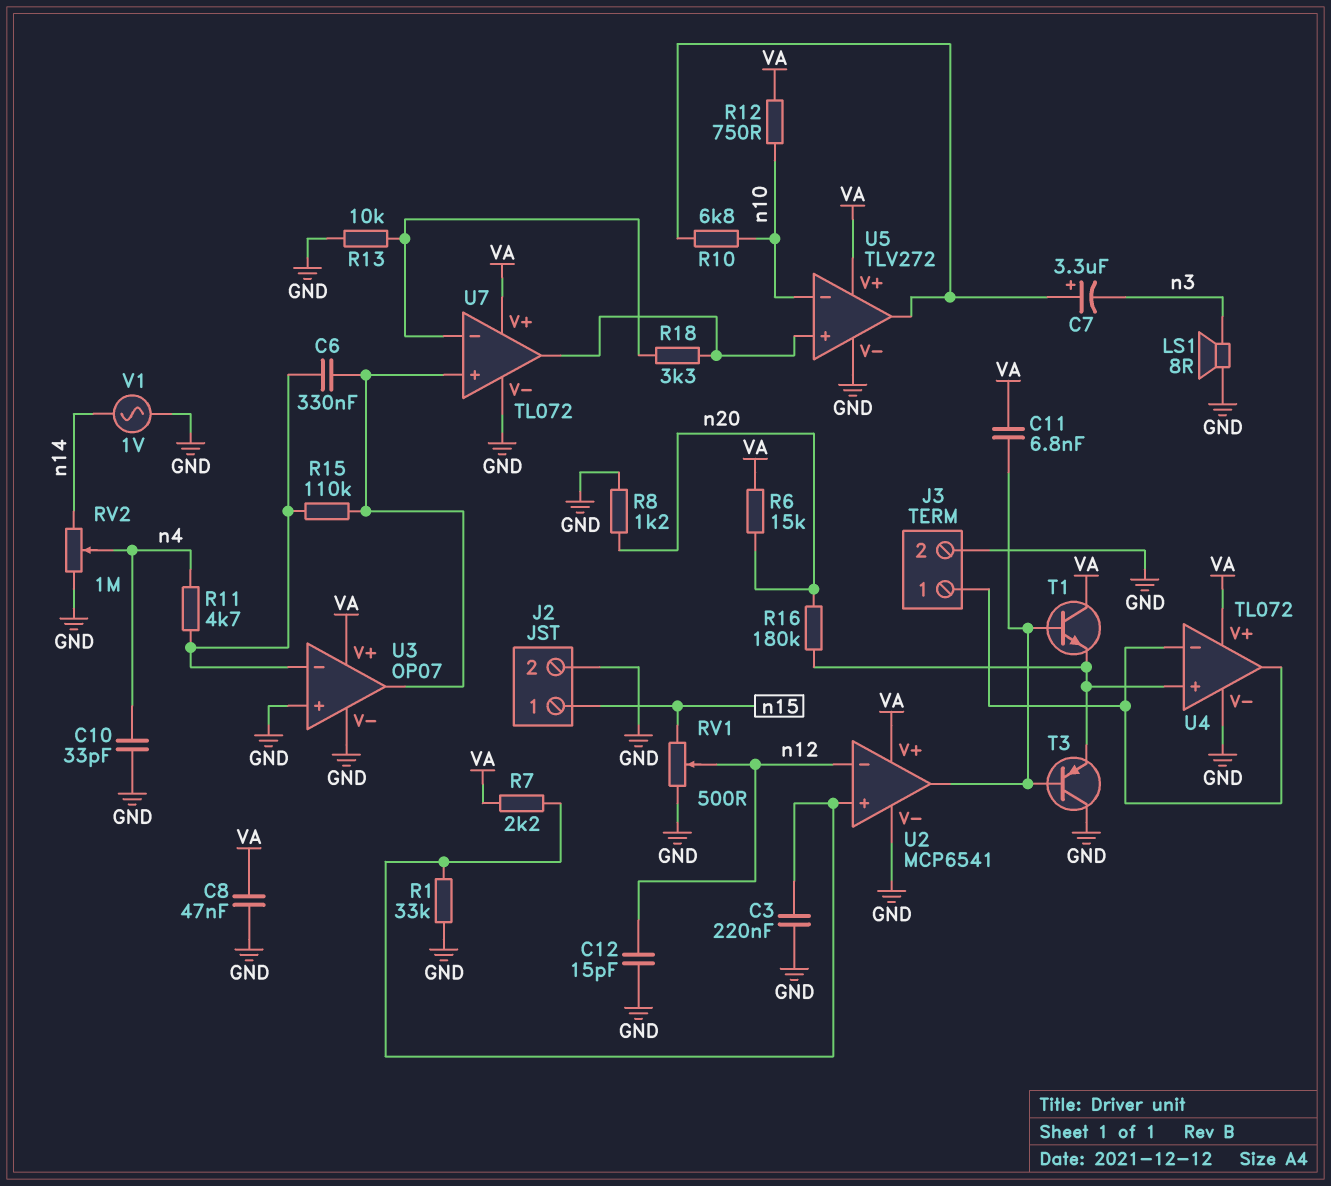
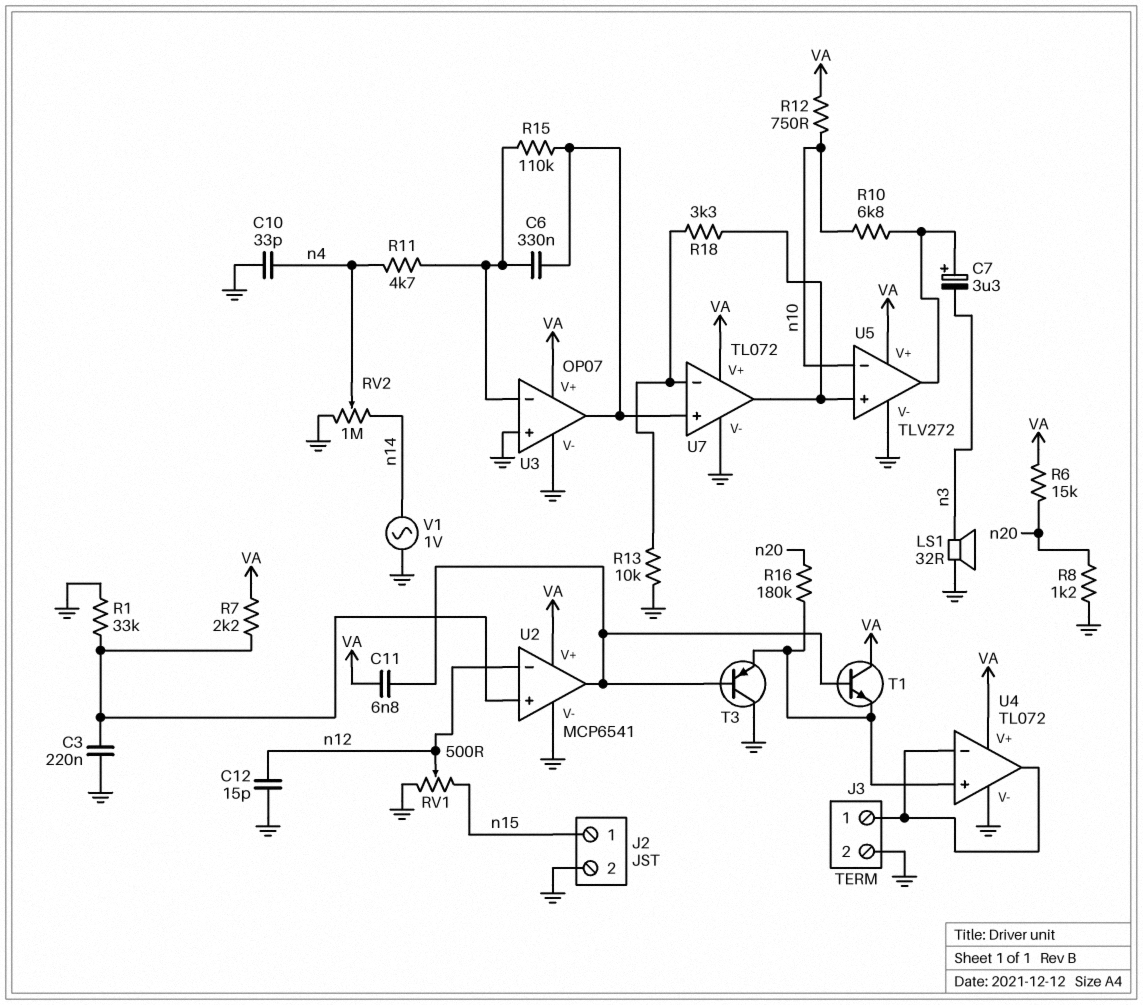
C8: 47nF (GND, VA) -> none
LS1: speaker 8R (GND, n3) -> speaker 32R (GND, n3)

